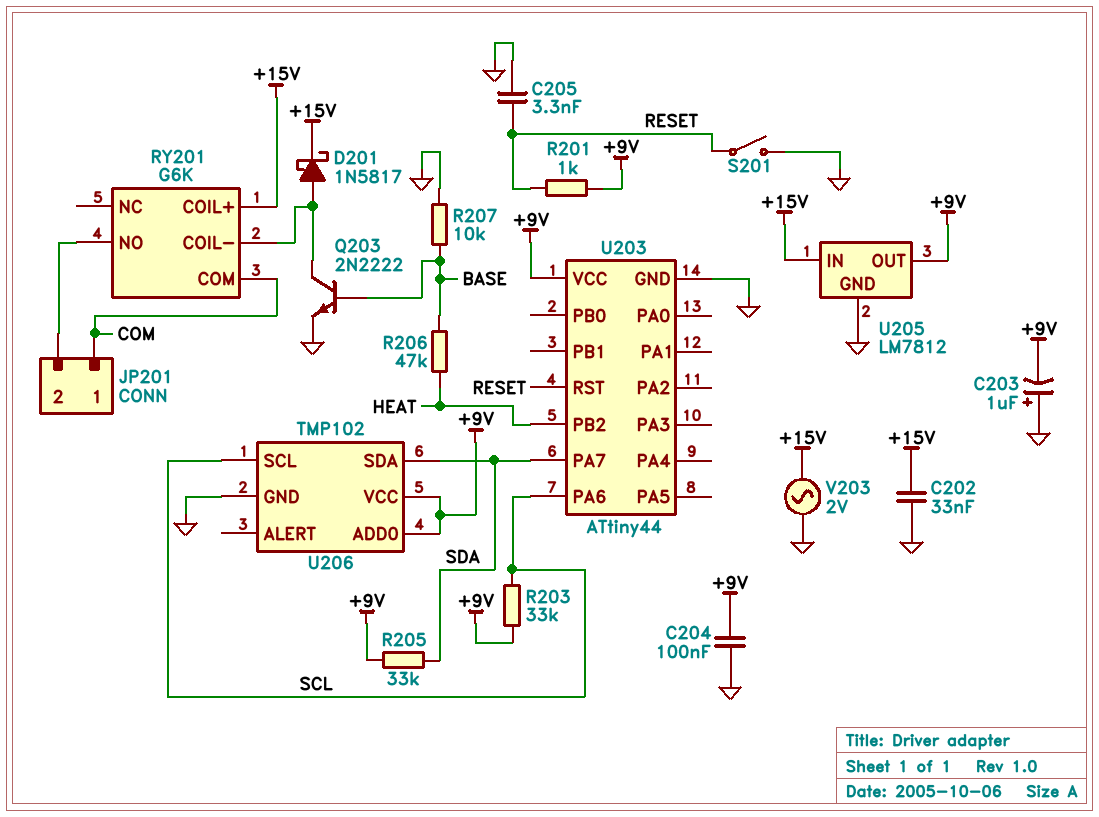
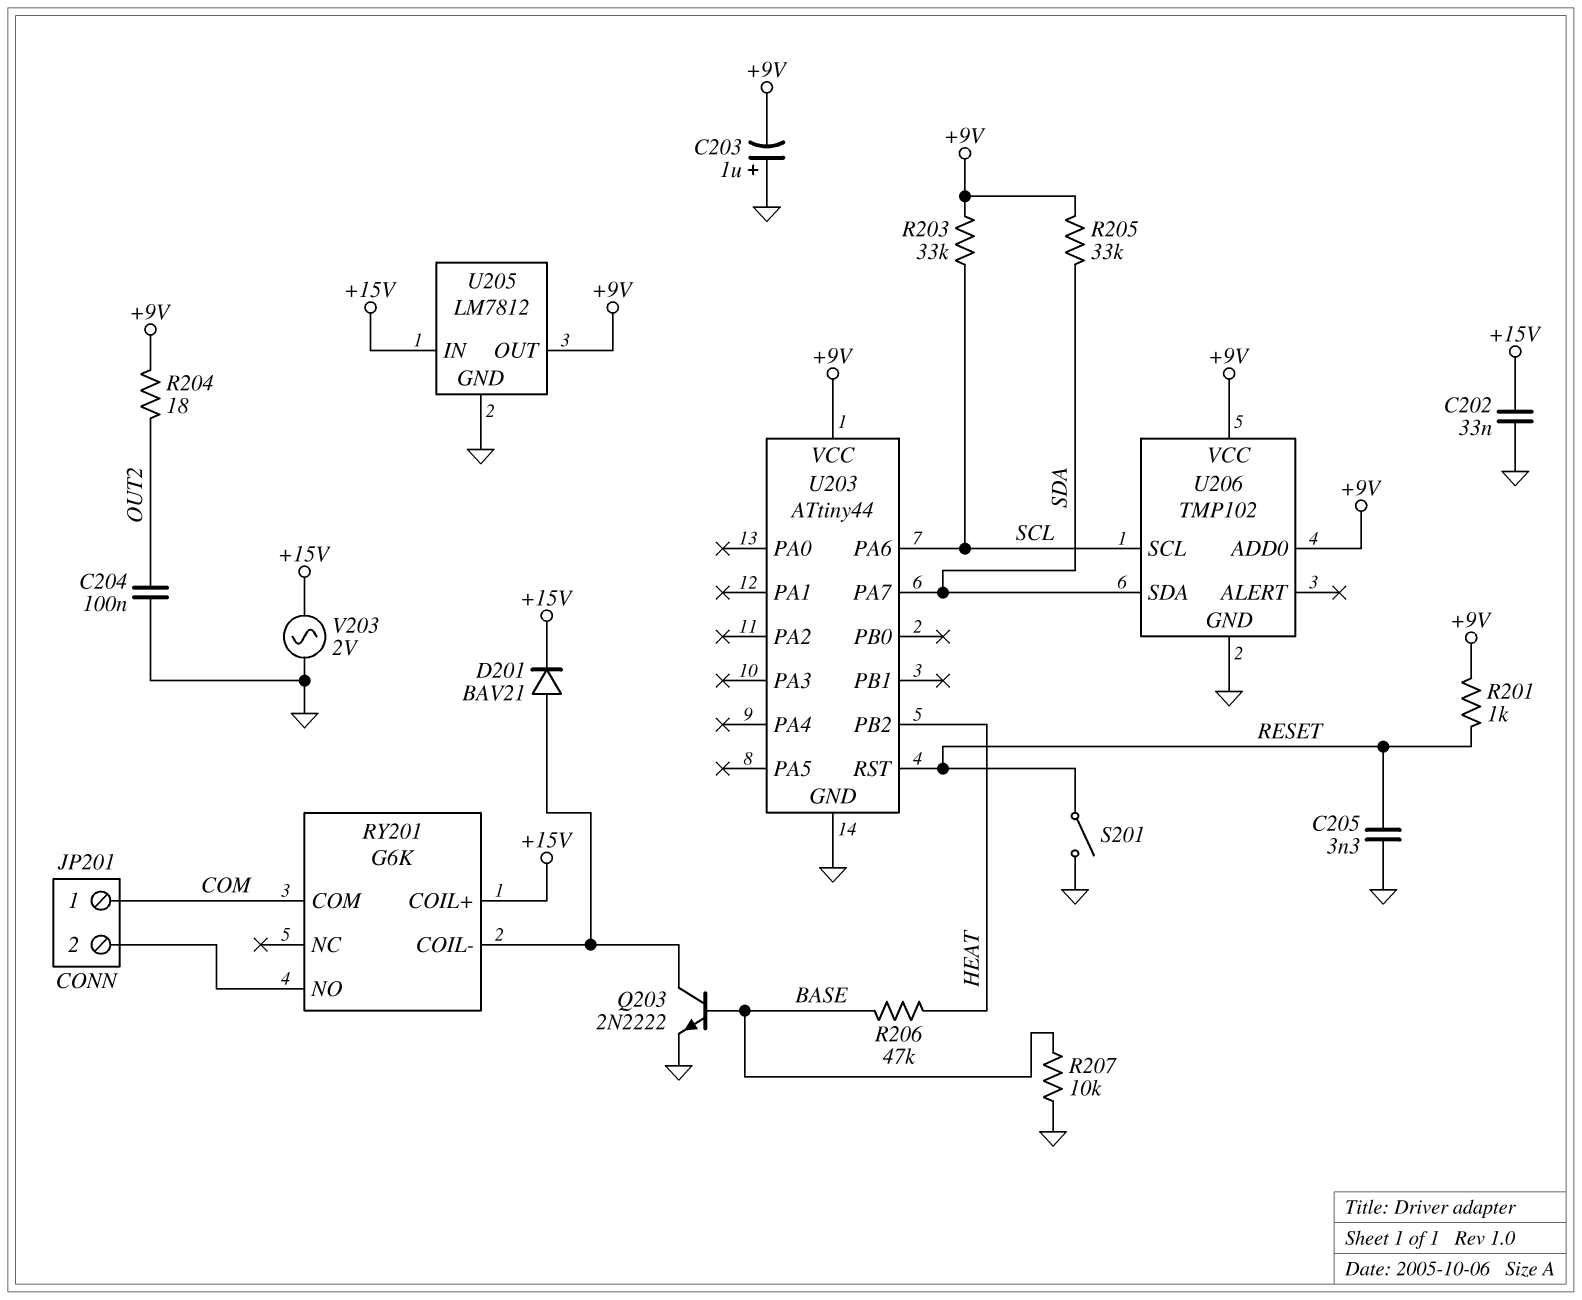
C204: 100nF (+9V, GND) -> 100nF (GND, OUT2)
D201: schottky 1N5817 (A RY201/COIL-, K +15V) -> diode BAV21 (A RY201/COIL-, K +15V)
R204: none -> 18 (+9V, OUT2)

